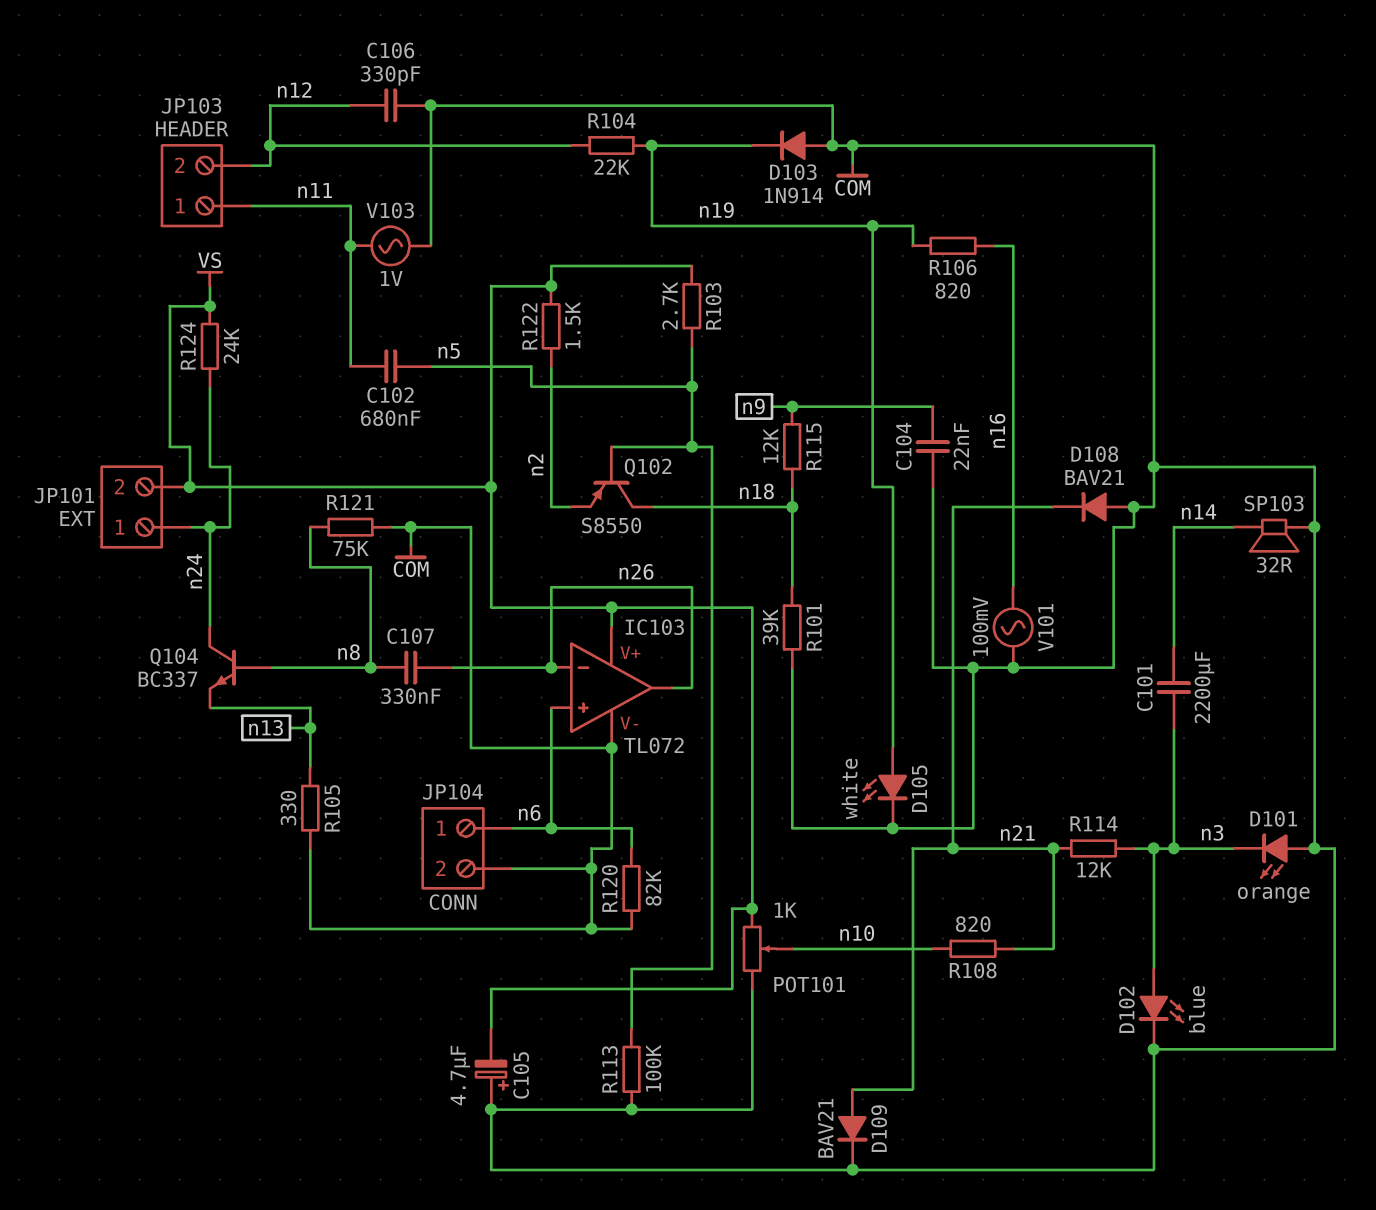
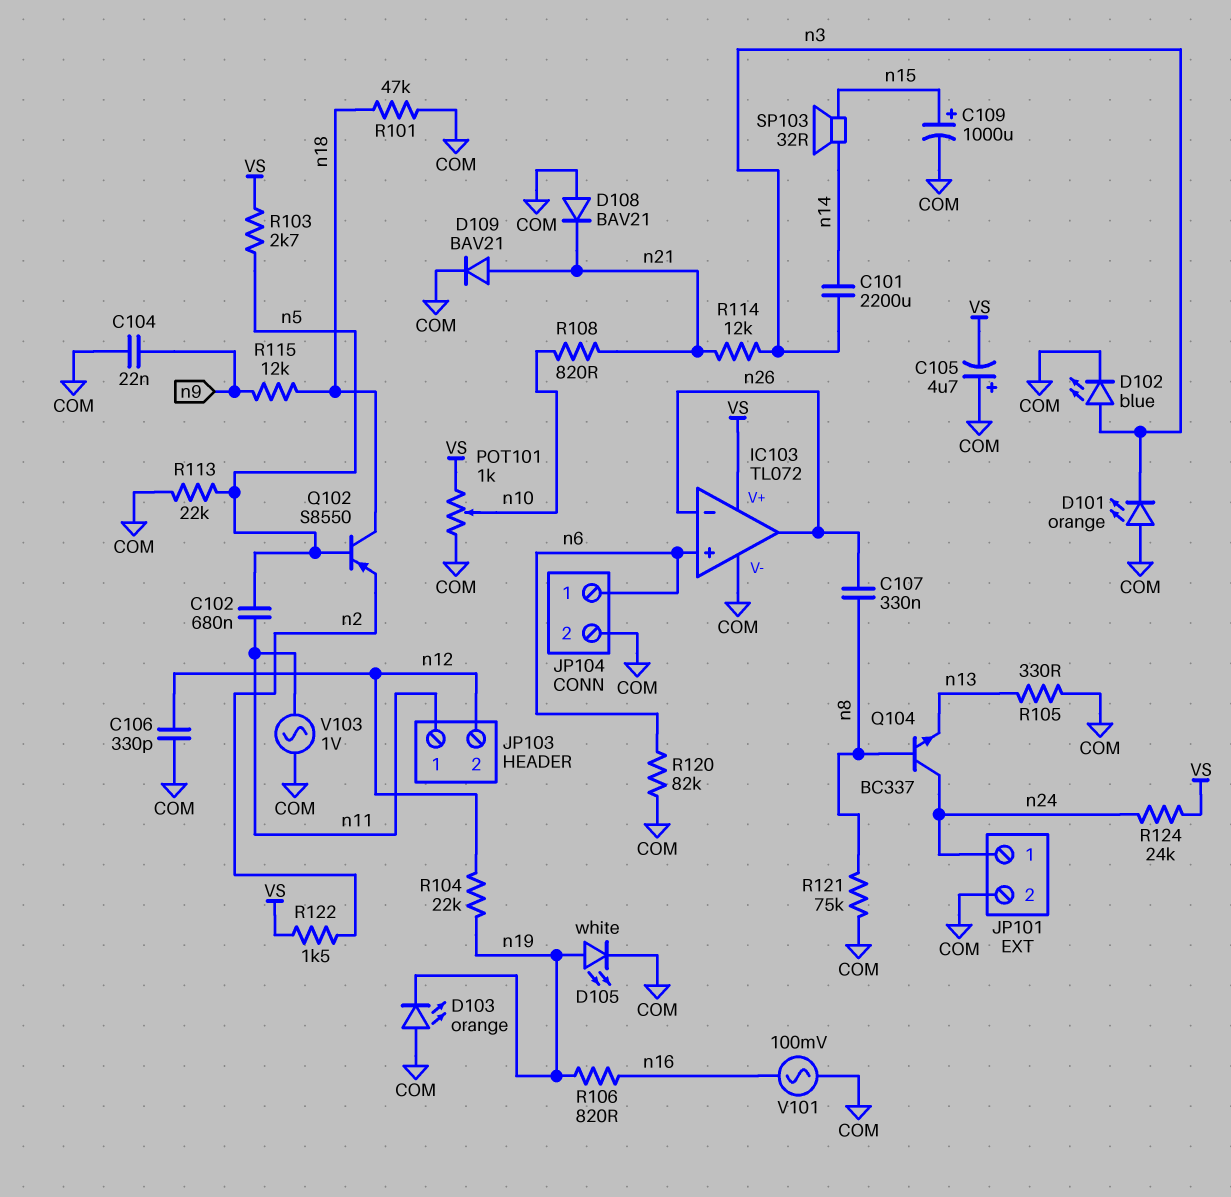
C109: none -> 1000uF (plus n15, minus COM)
D103: diode 1N914 (A COM, K n19) -> LED orange (A COM, K n19)
JP101 pin 2: VS -> COM
R101: 39k (COM, n18) -> 47k (COM, n18)
R113: 100k (COM, n5) -> 22k (COM, n5)
SP103: speaker 32R (COM, n14) -> speaker 32R (n14, n15)

